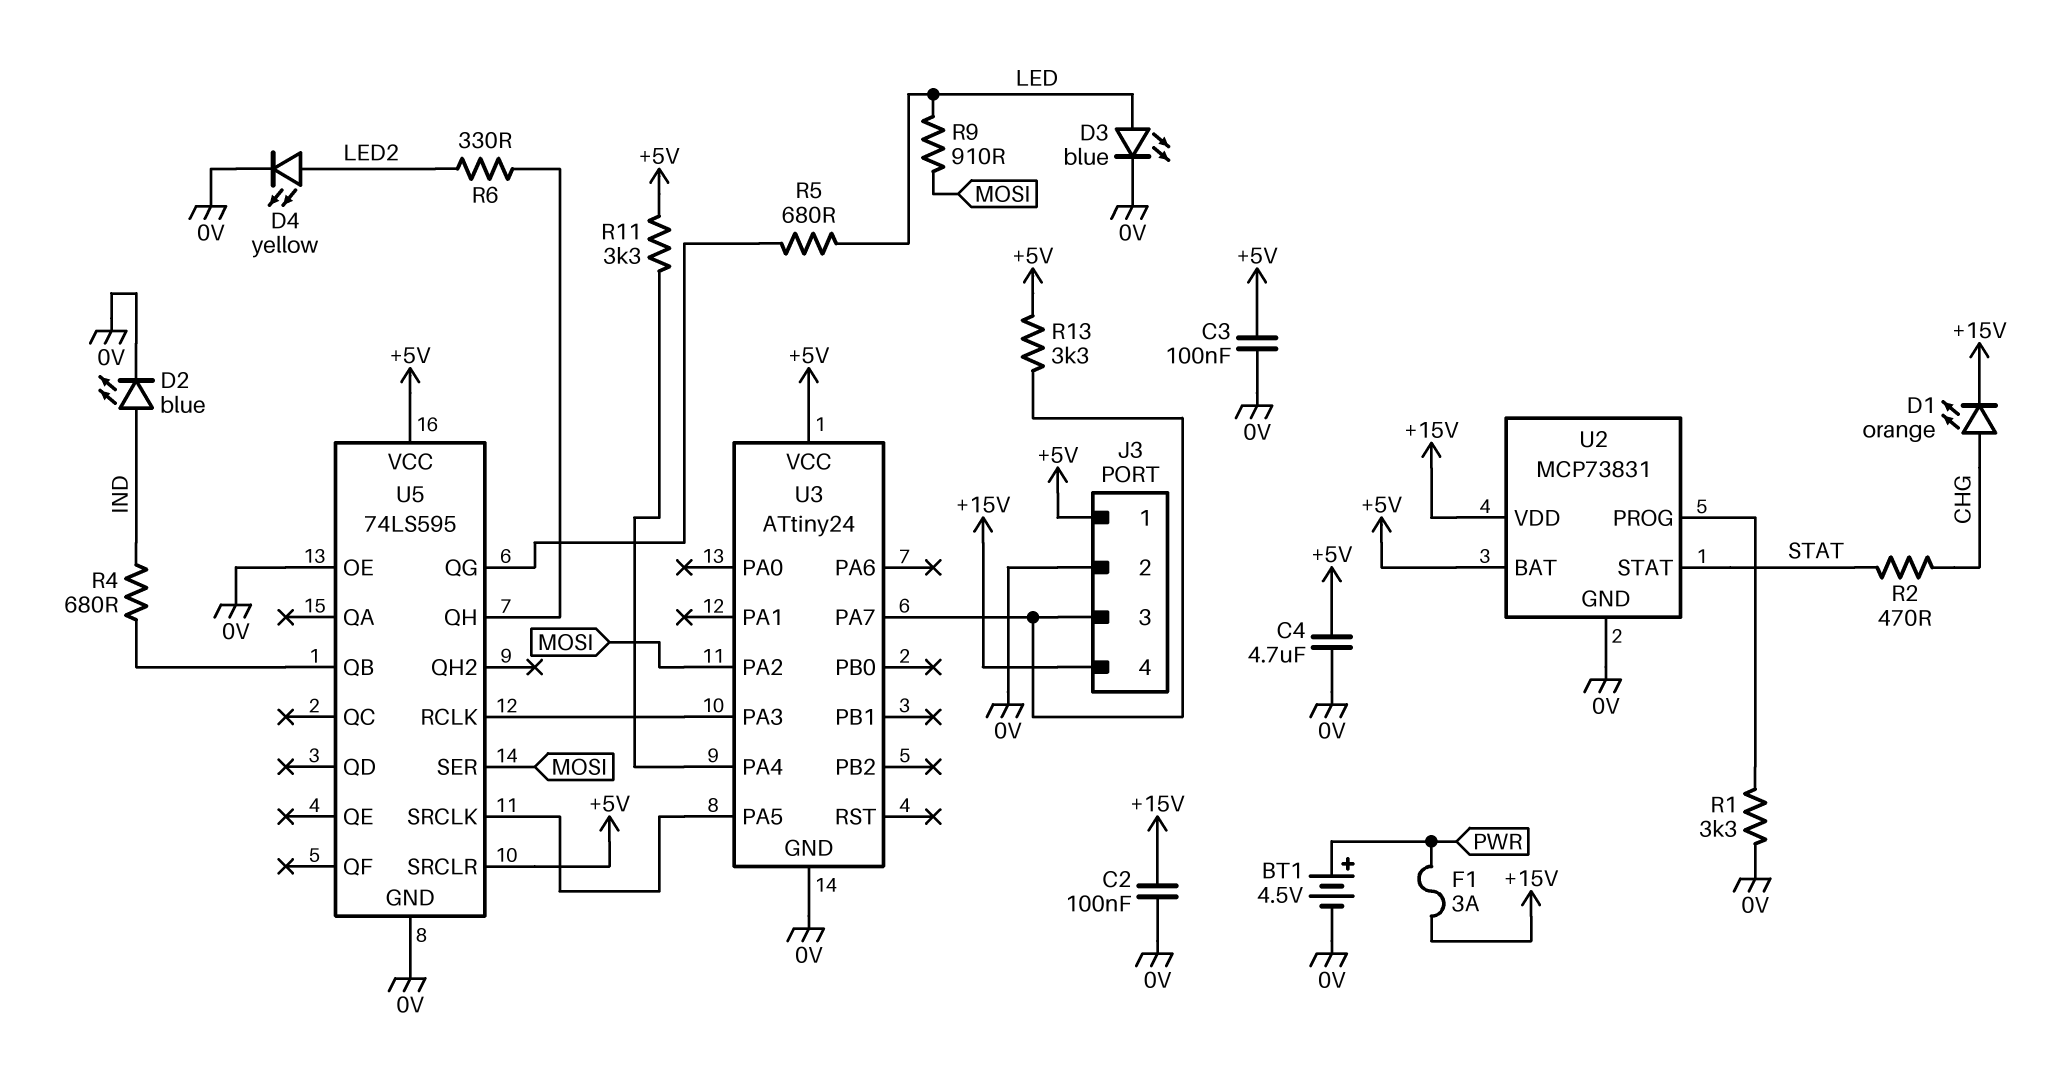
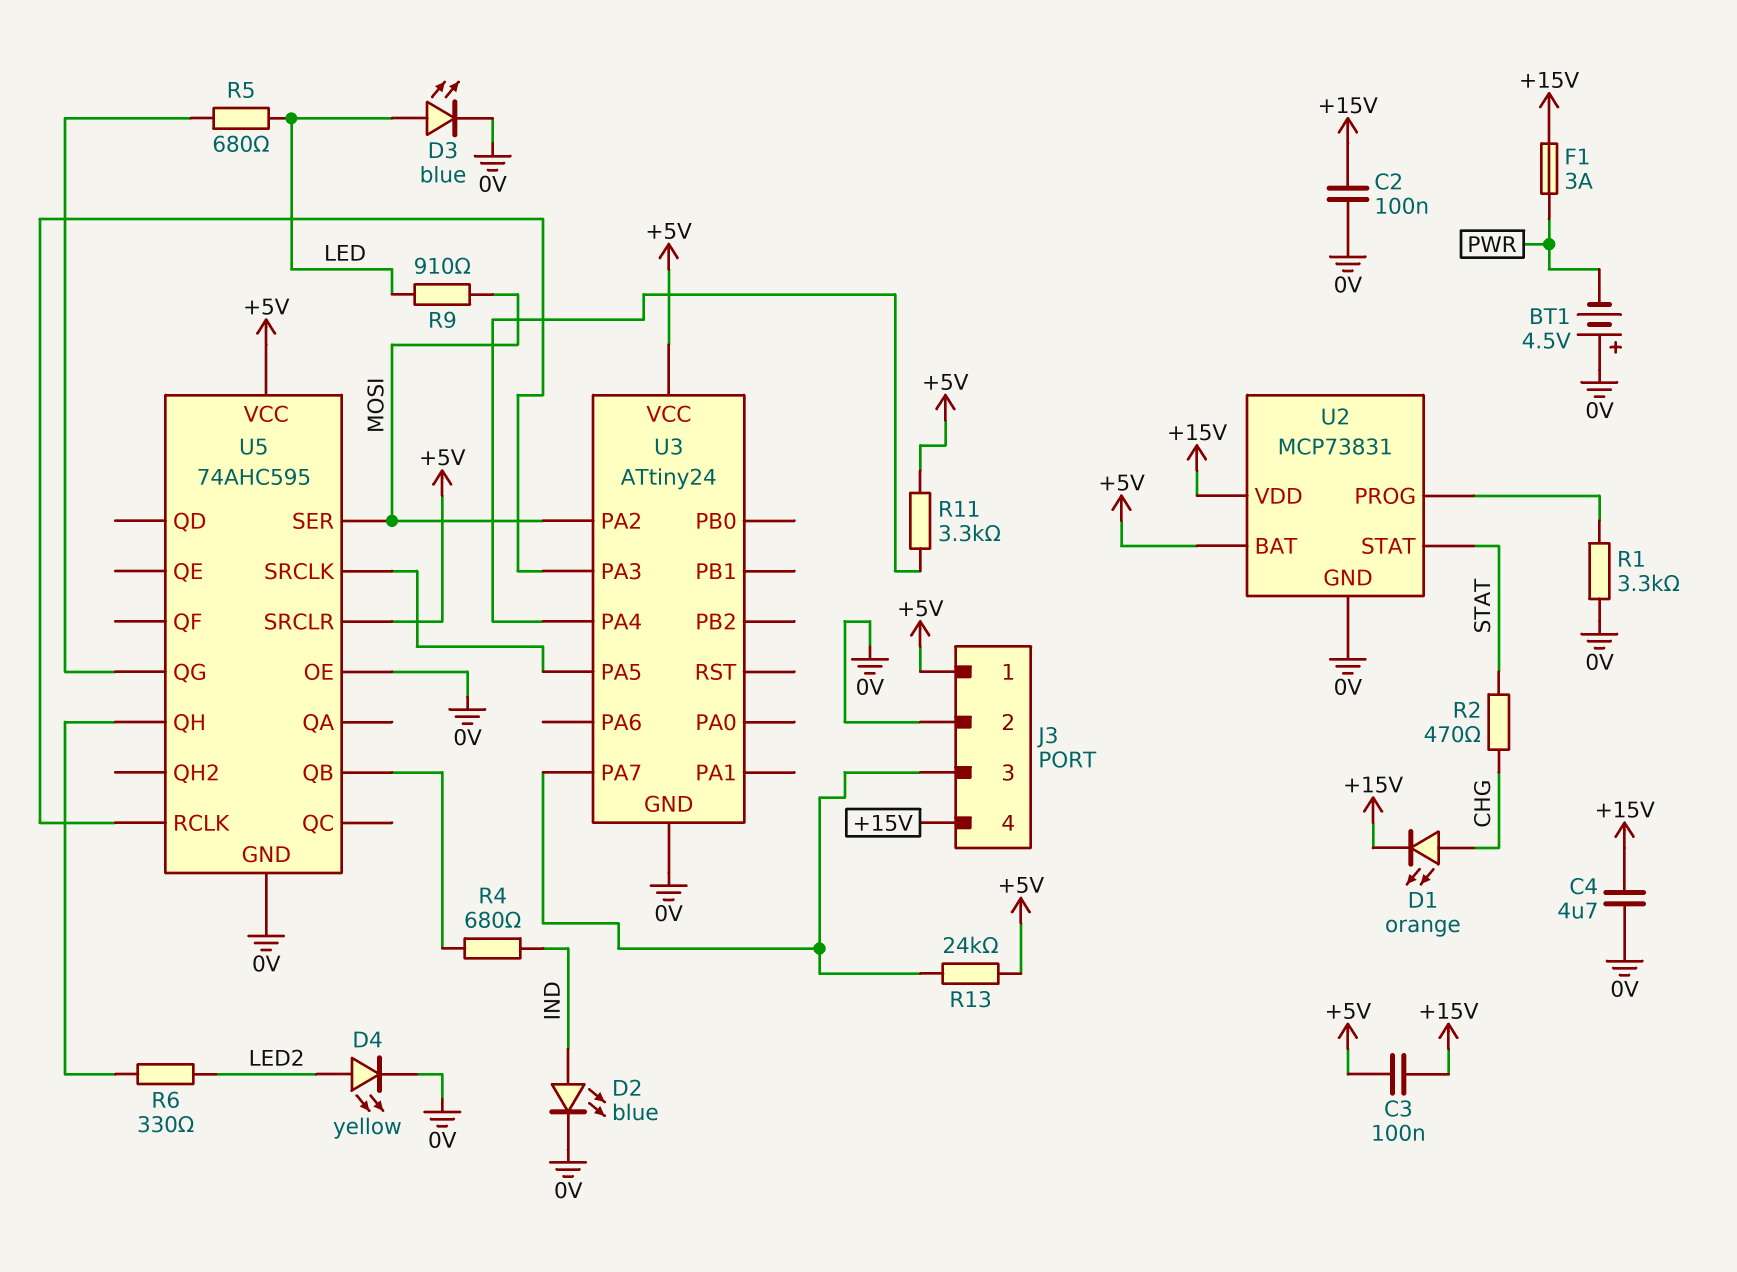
BT1: 4.5V (plus PWR, minus 0V) -> 4.5V (plus 0V, minus PWR)
C3: 100nF (+5V, 0V) -> 100nF (+5V, +15V)
C4: 4.7uF (+5V, 0V) -> 4.7uF (+15V, 0V)
R13: 3.3k (+5V, J3/3) -> 24k (+5V, J3/3)
U5: 74LS595 -> 74AHC595

